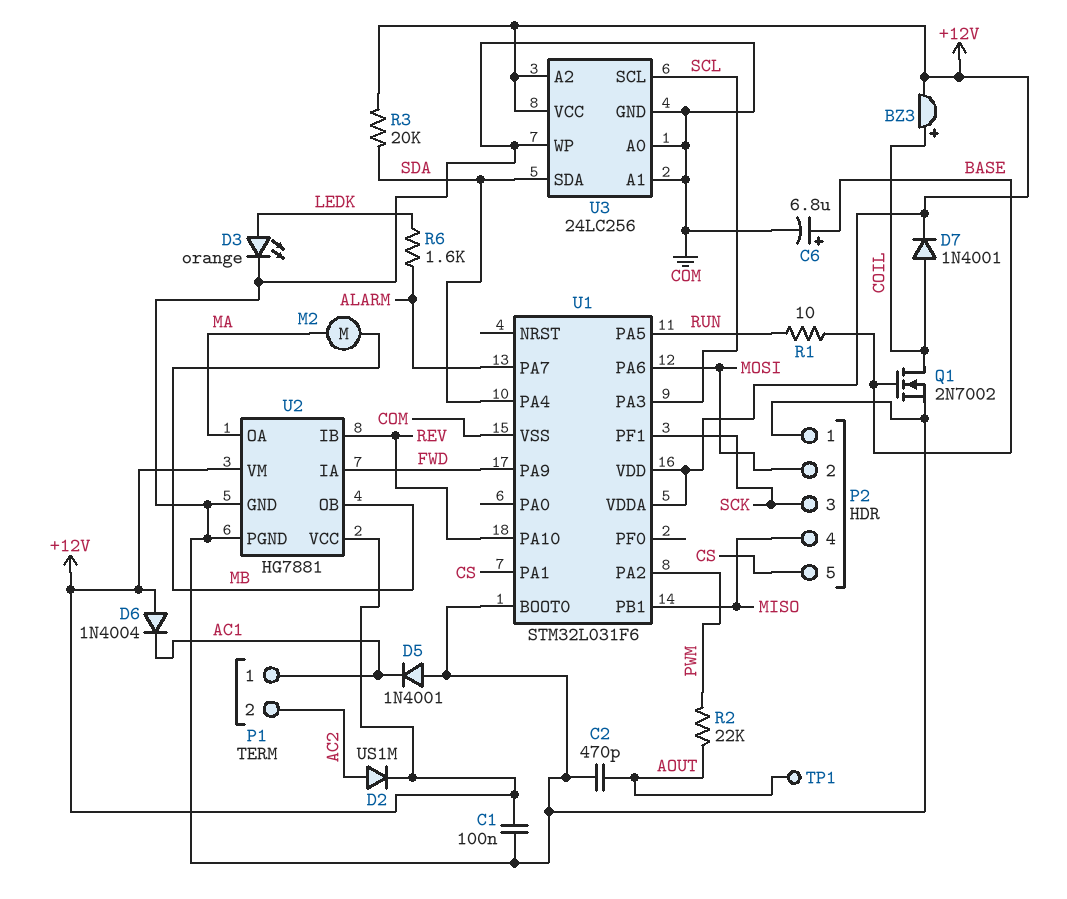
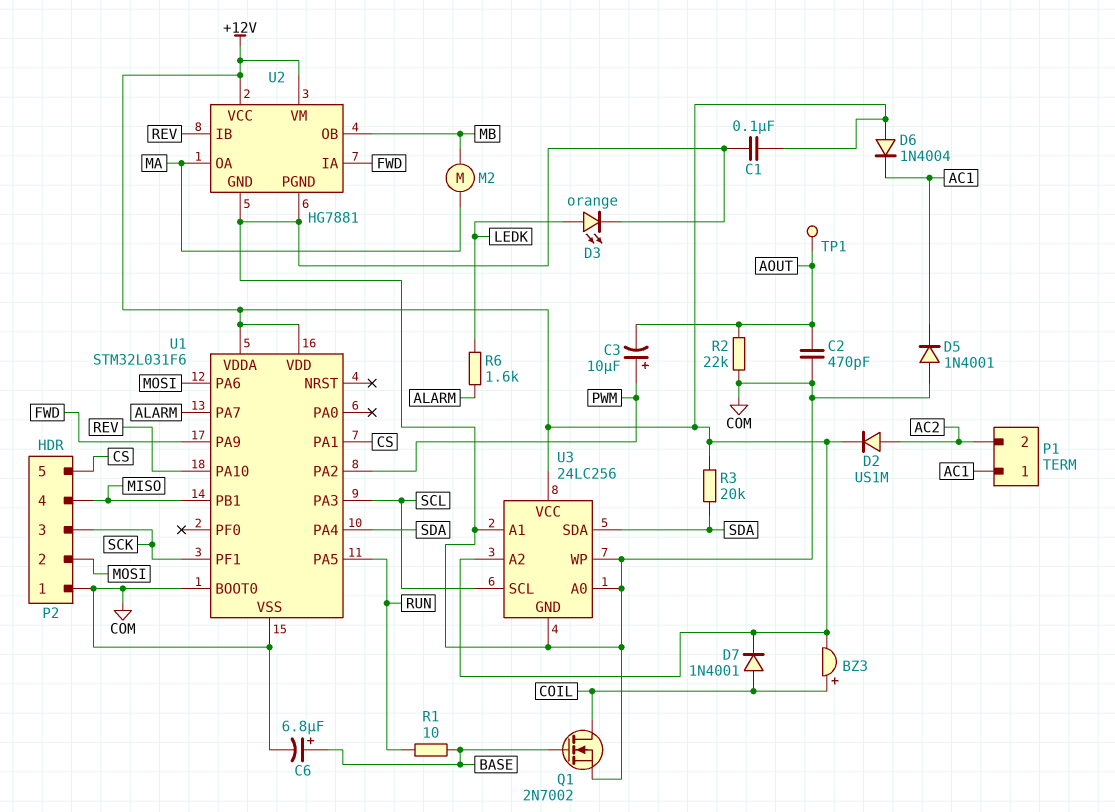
C3: none -> 10uF (plus PWM, minus AOUT)
R2: 22k (AOUT, PWM) -> 22k (AOUT, COM)

